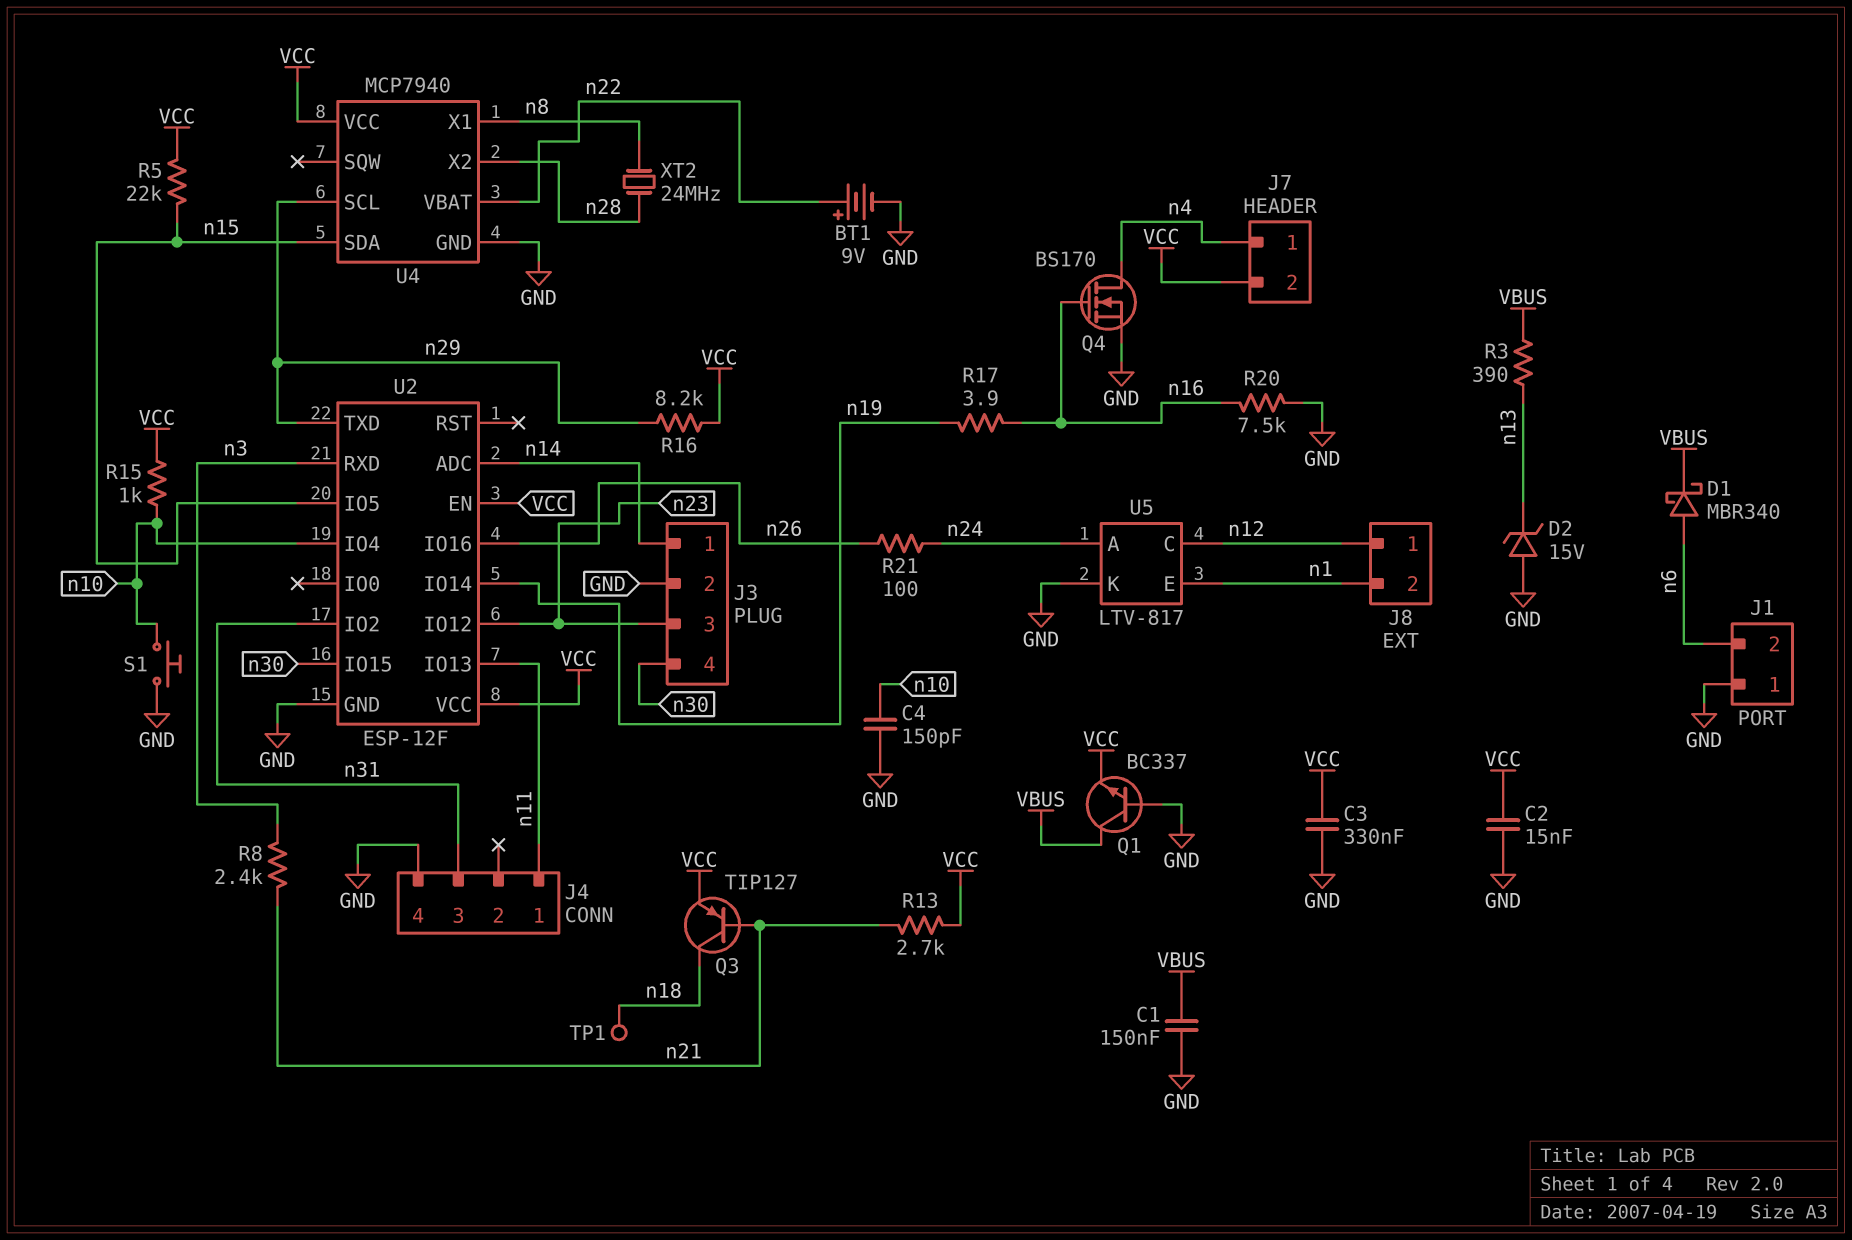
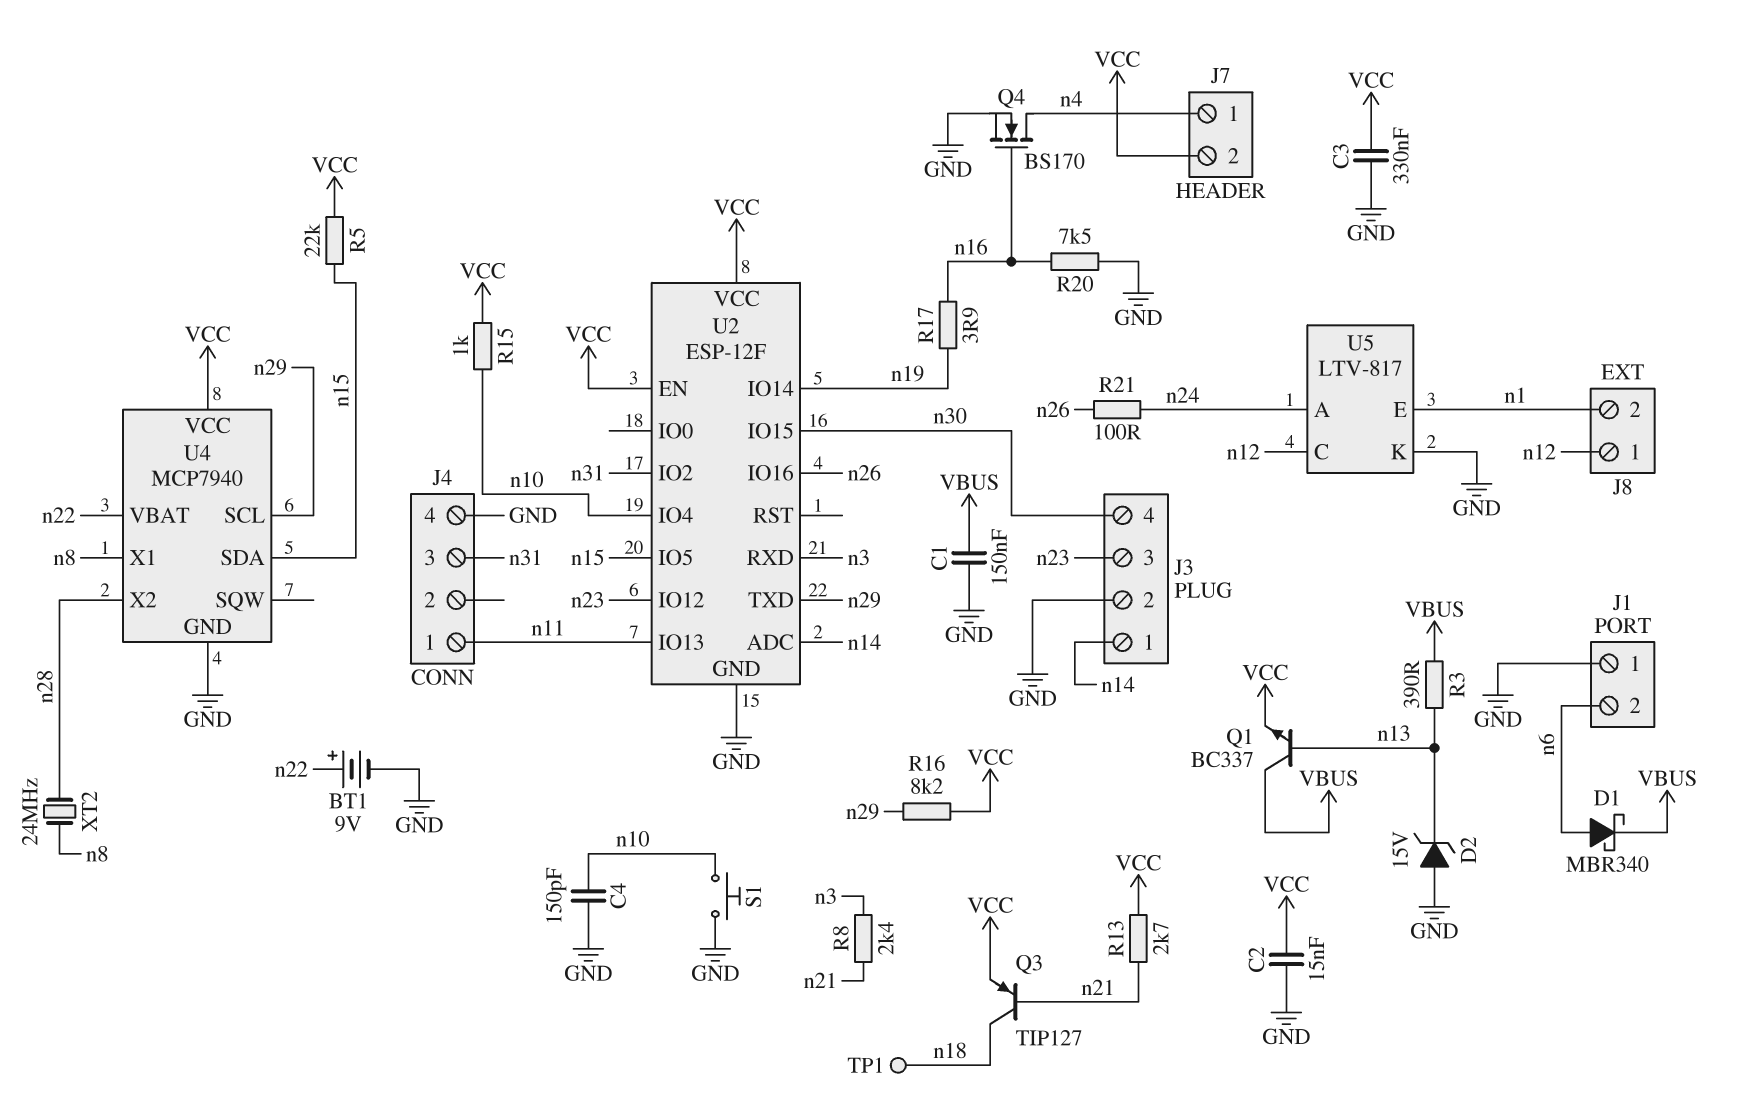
Q1: NPN BC337 (B GND, C VBUS, E VCC) -> NPN BC337 (B n13, C VBUS, E VCC)

